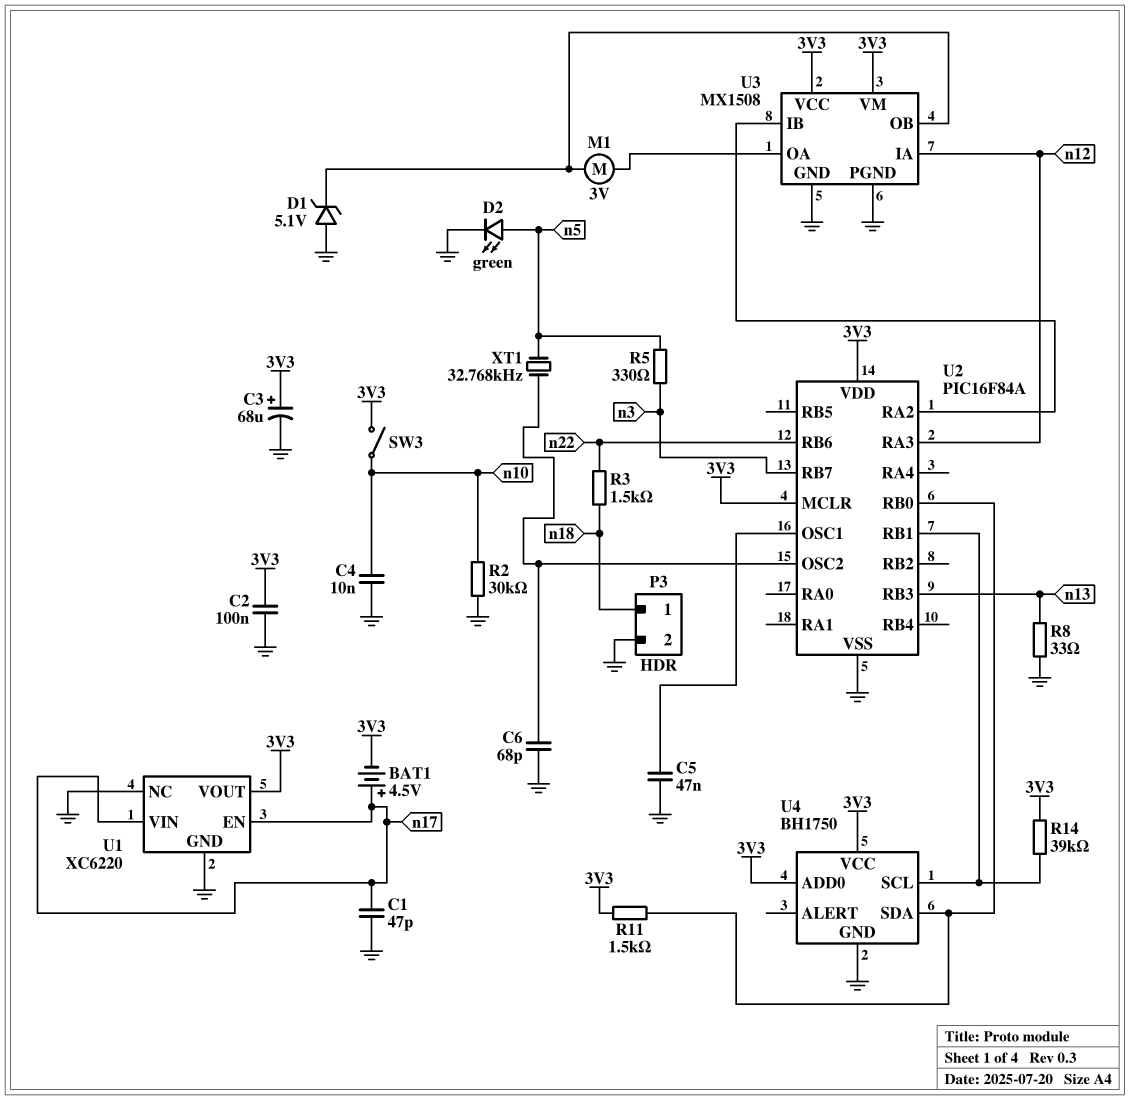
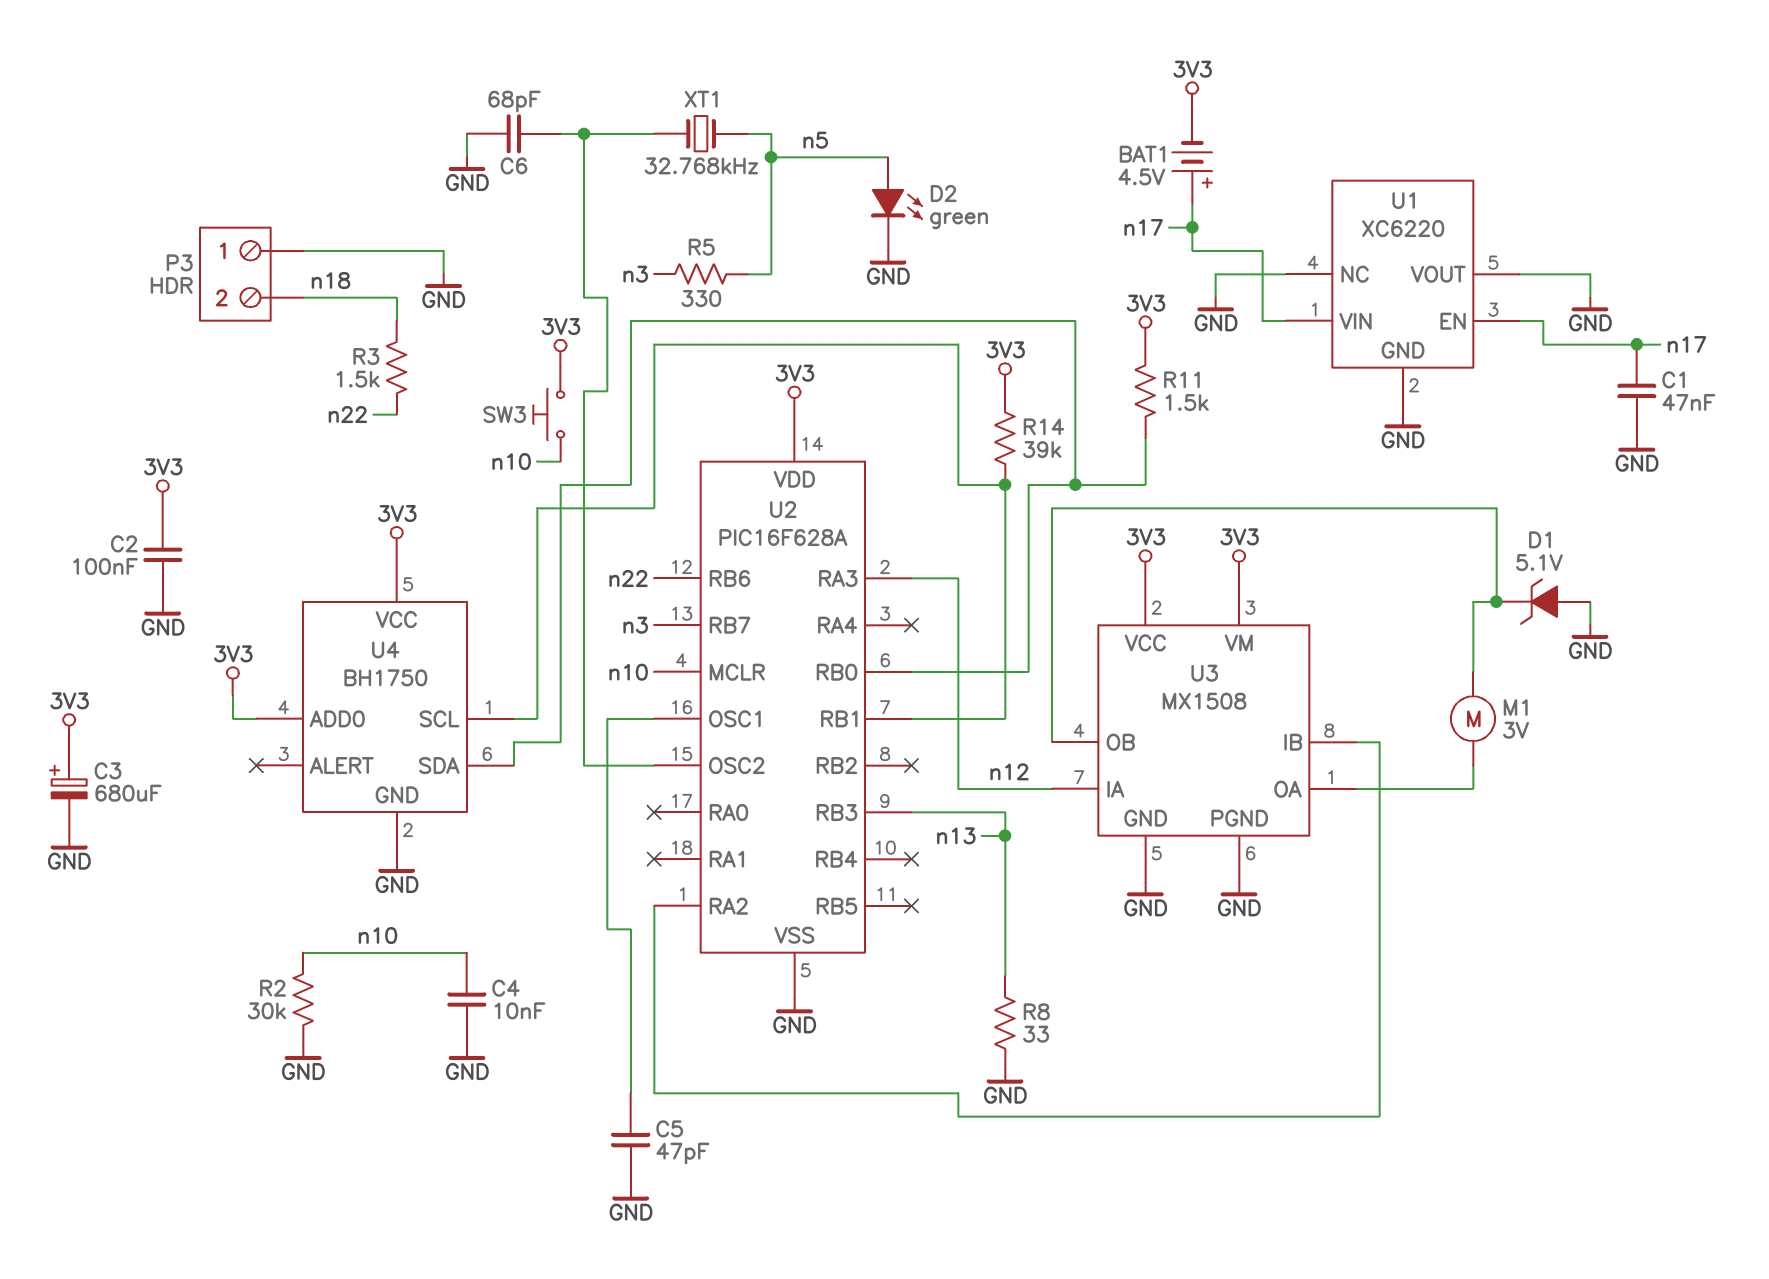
C1: 47pF (GND, n17) -> 47nF (GND, n17)
C3: 68uF (plus 3V3, minus GND) -> 680uF (plus 3V3, minus GND)
C5: 47nF (GND, U2/OSC1) -> 47pF (GND, U2/OSC1)
P3 pin 1: n18 -> GND
P3 pin 2: GND -> n18
SW3: switch (3V3, n10) -> button (3V3, n10)
U1 pin VOUT: 3V3 -> GND
U2: PIC16F84A -> PIC16F628A
U2 pin MCLR: 3V3 -> n10

